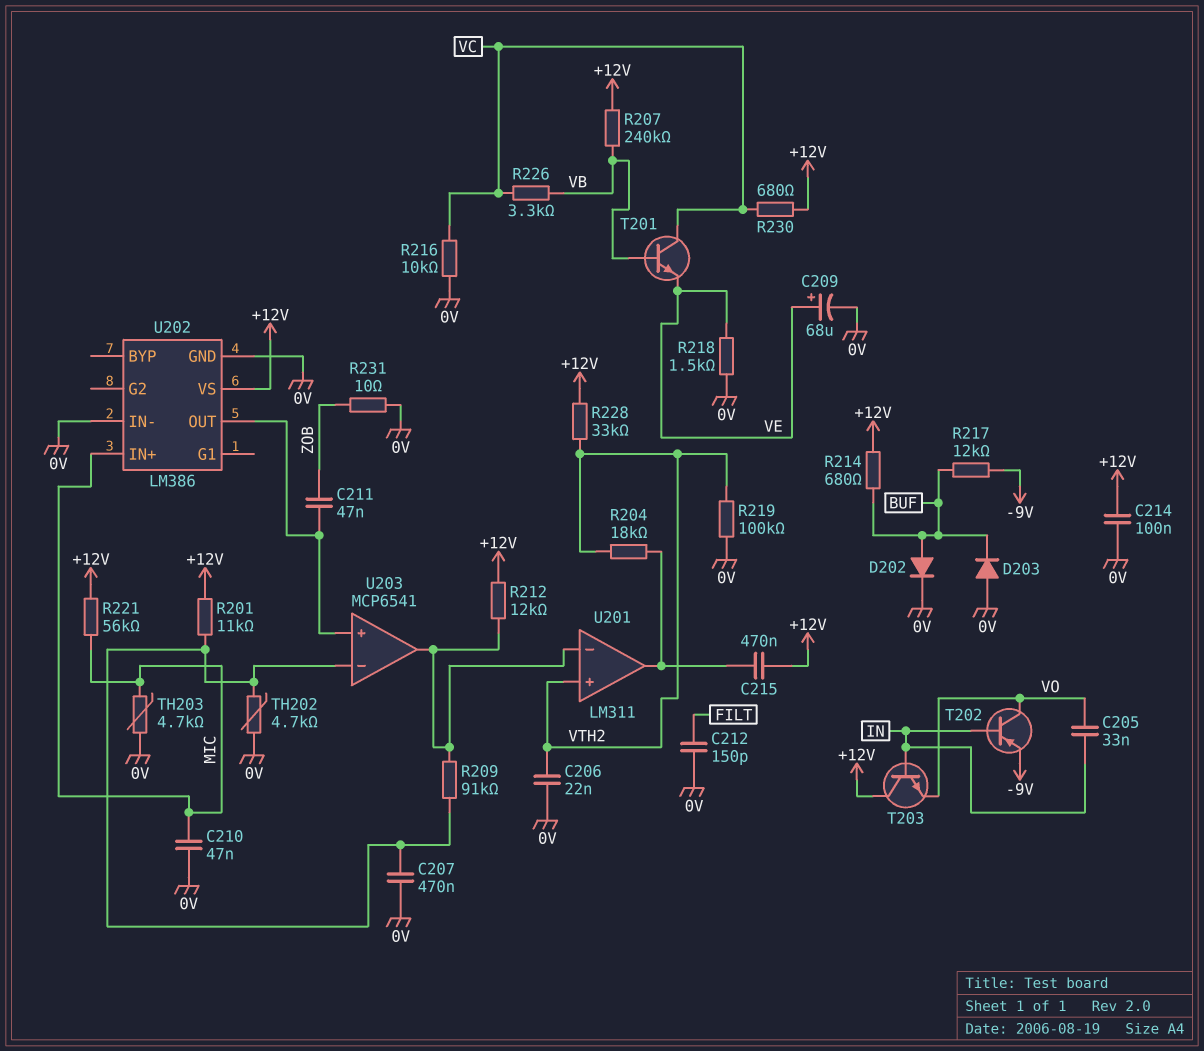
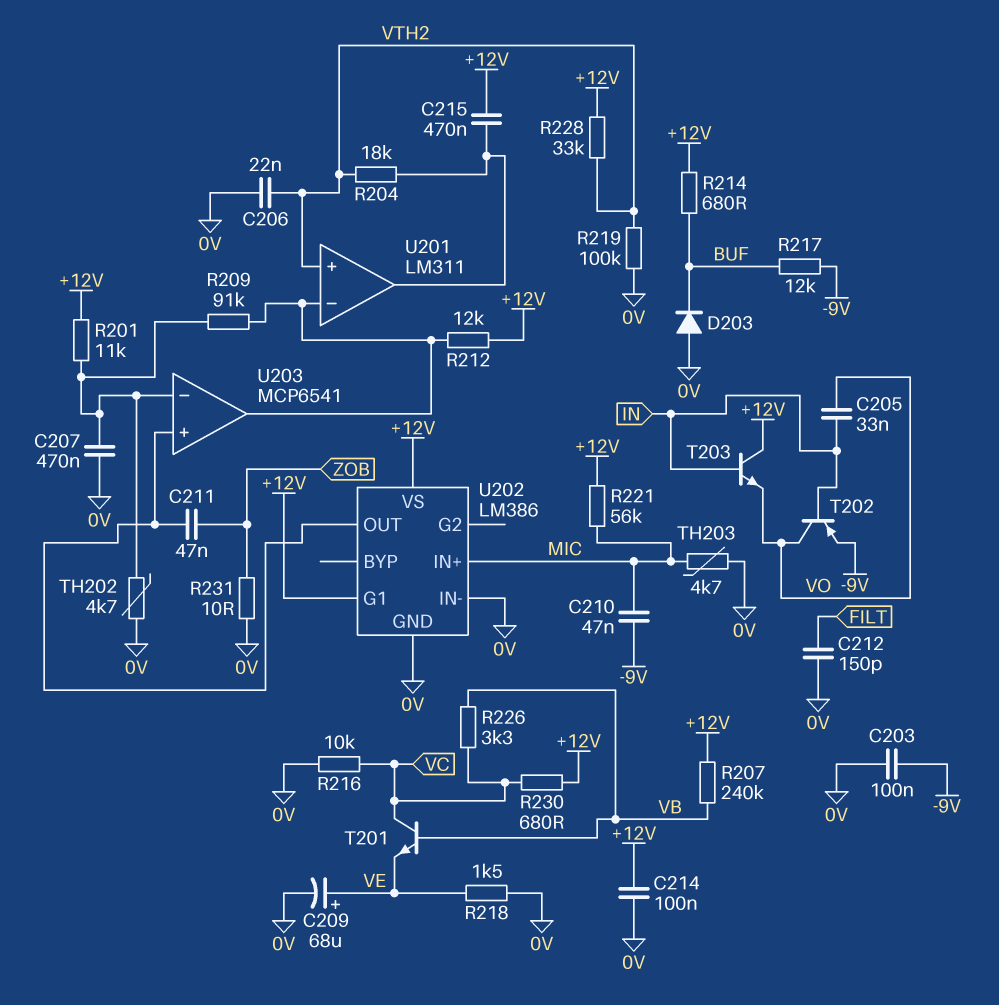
C203: none -> 100nF (-9V, 0V)
C210: 47nF (0V, MIC) -> 47nF (-9V, MIC)
D202: diode (A BUF, K 0V) -> none
U202 pin G1: none -> +12V

